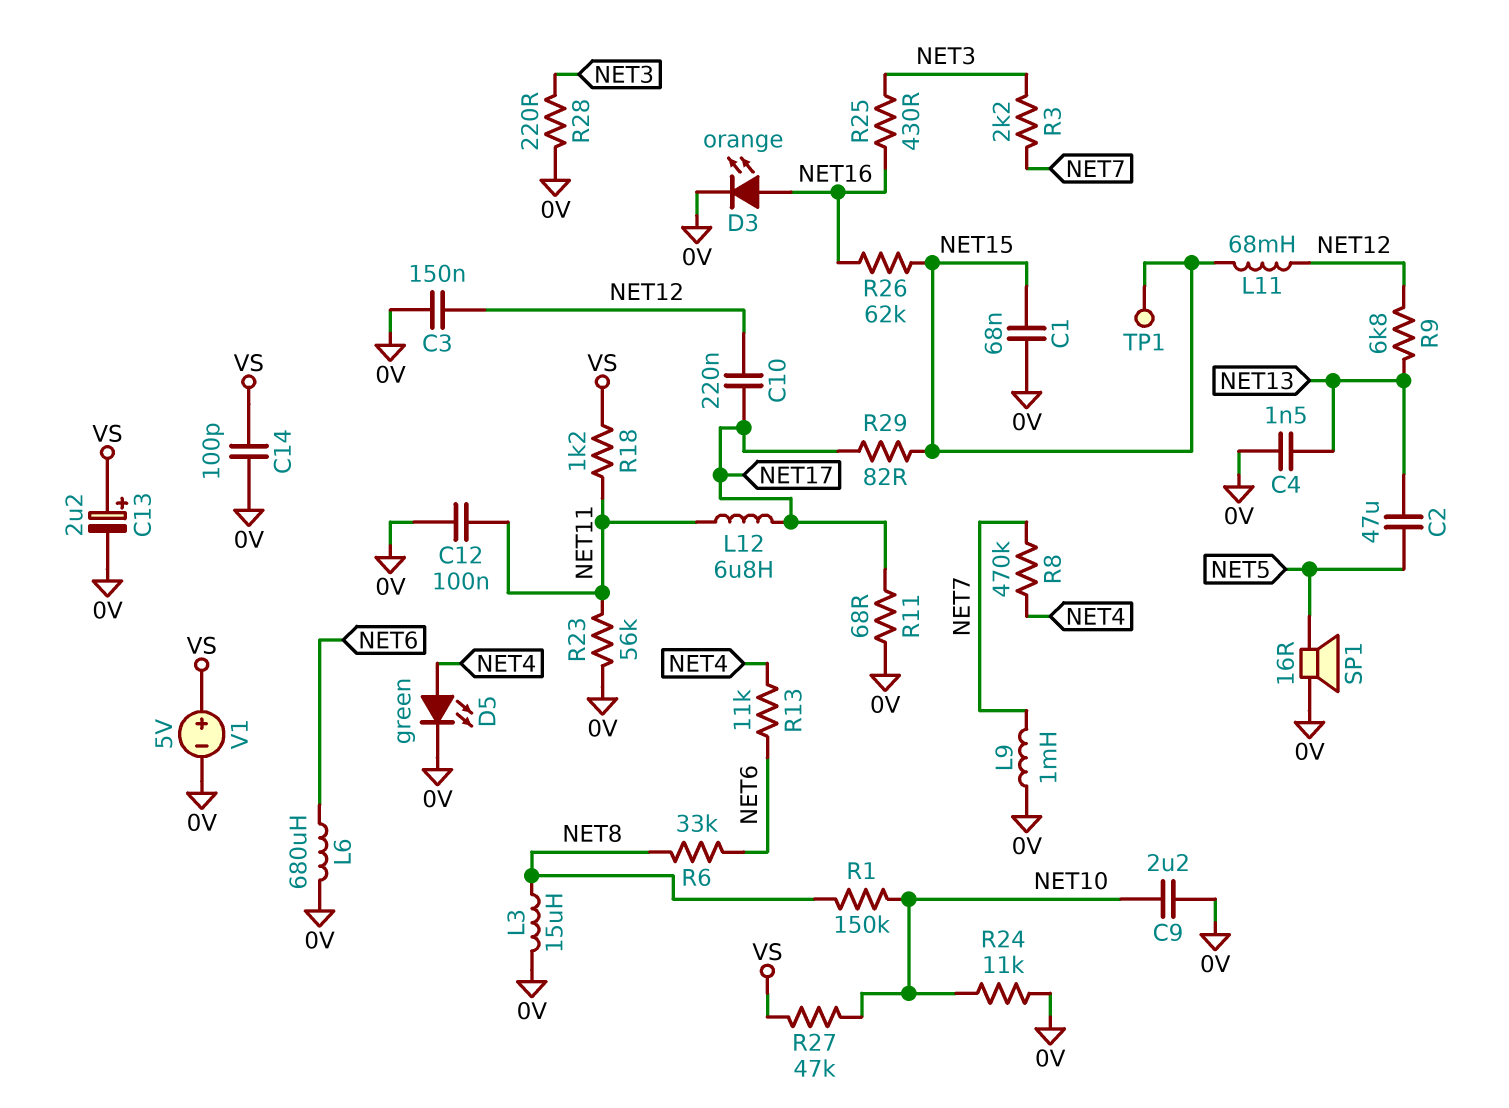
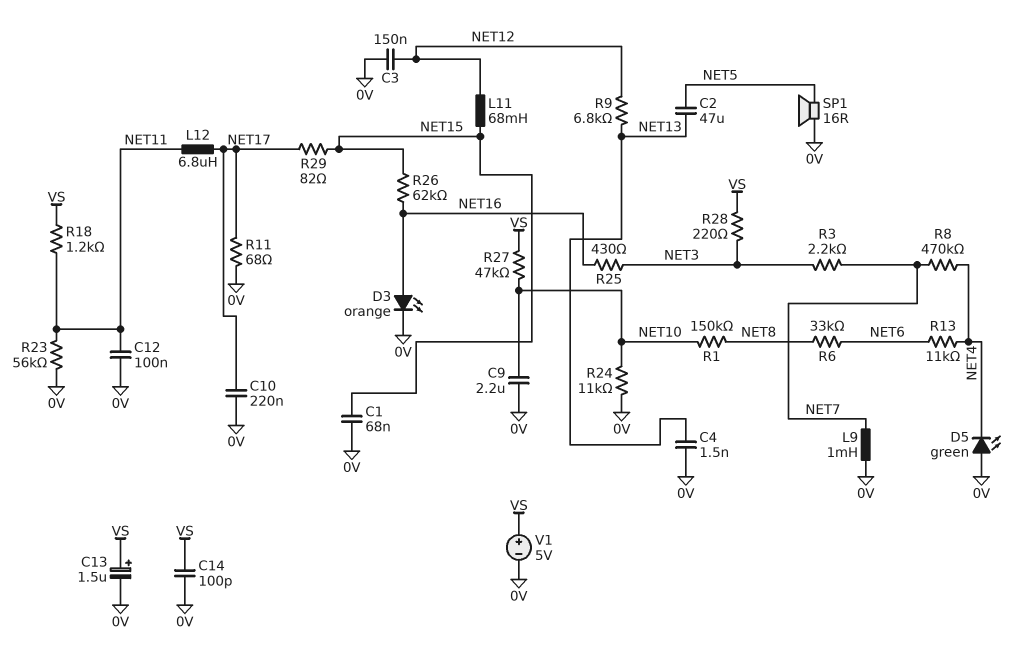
C10: 220nF (NET12, NET17) -> 220nF (0V, NET17)
C13: 2.2uF (plus VS, minus 0V) -> 1.5uF (plus VS, minus 0V)
D5: LED green (A NET4, K 0V) -> LED green (A 0V, K NET4)
L3: 15uH (0V, NET8) -> none
L6: 680uH (0V, NET6) -> none
R28: 220 (0V, NET3) -> 220 (NET3, VS)
TP1: test point (NET15) -> none

